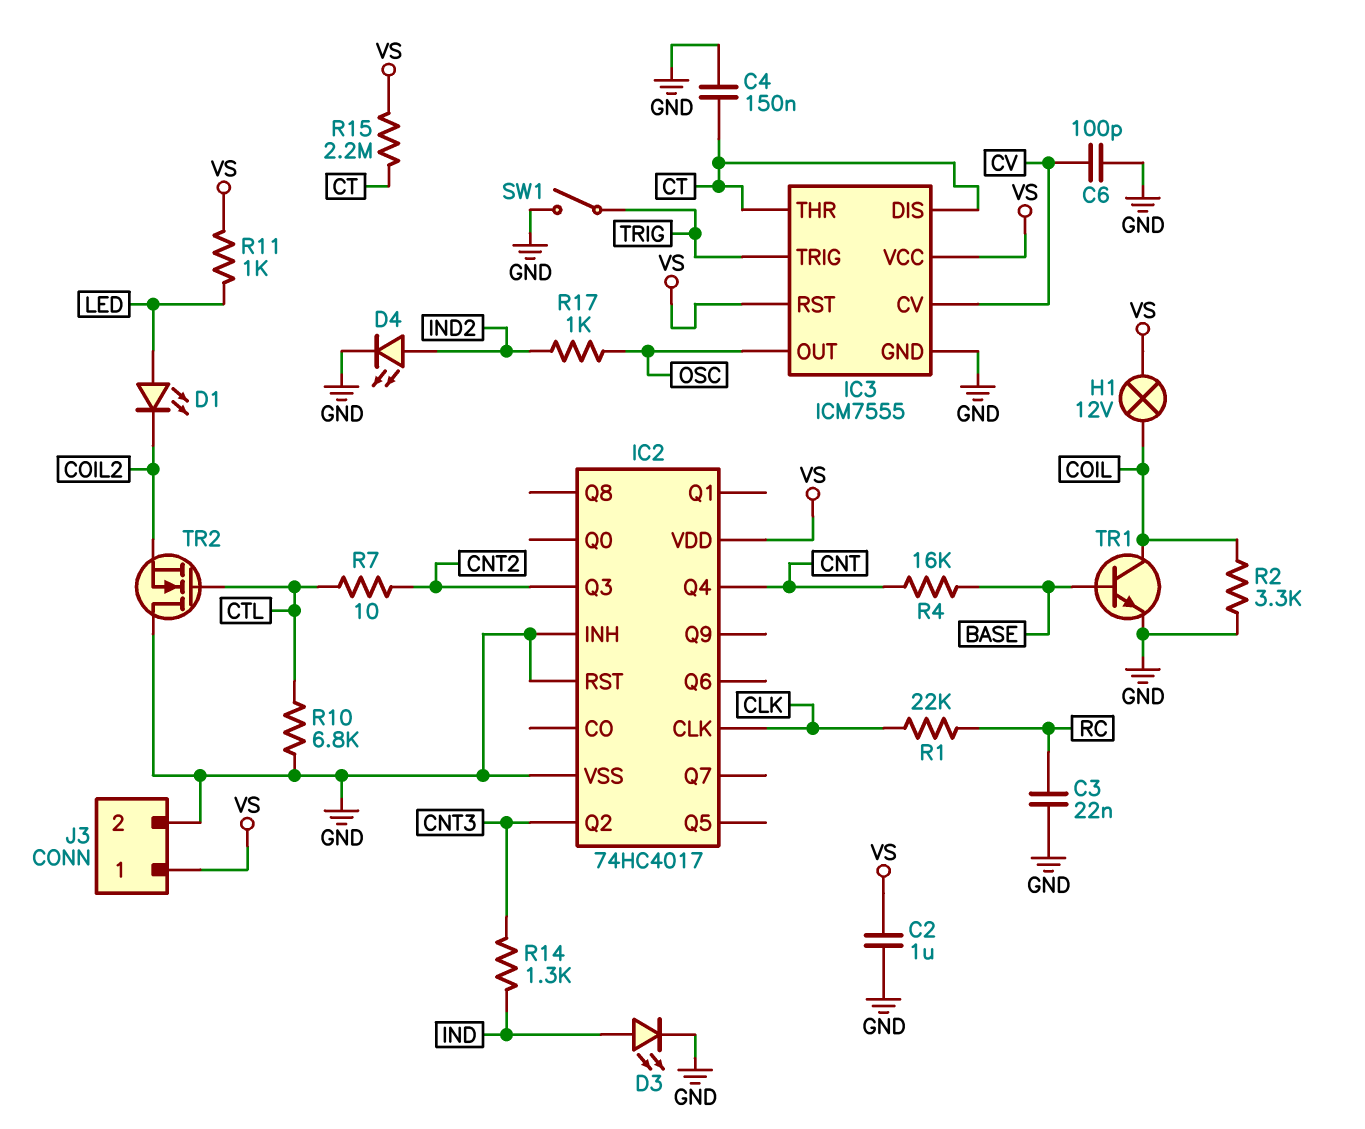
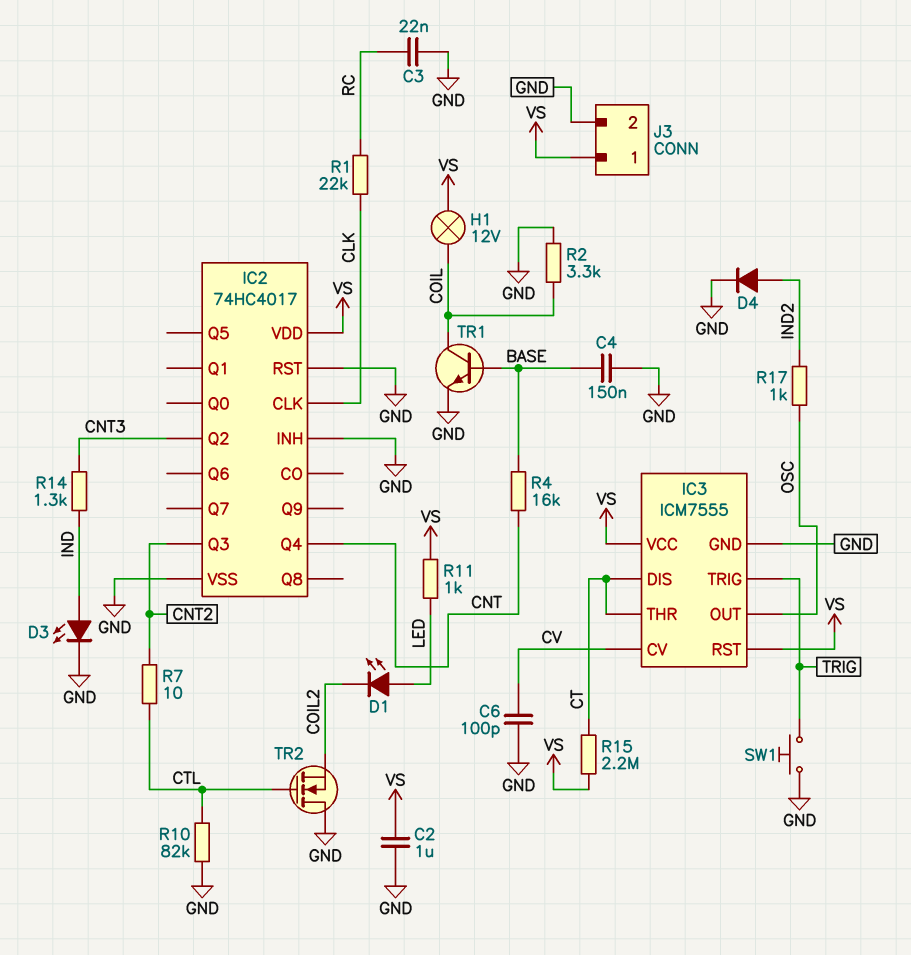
C4: 150nF (CT, GND) -> 150nF (BASE, GND)
D4: LED (A IND2, K GND) -> diode (A IND2, K GND)
R10: 6.8k (CTL, GND) -> 82k (CTL, GND)
SW1: switch (GND, TRIG) -> button (GND, TRIG)

